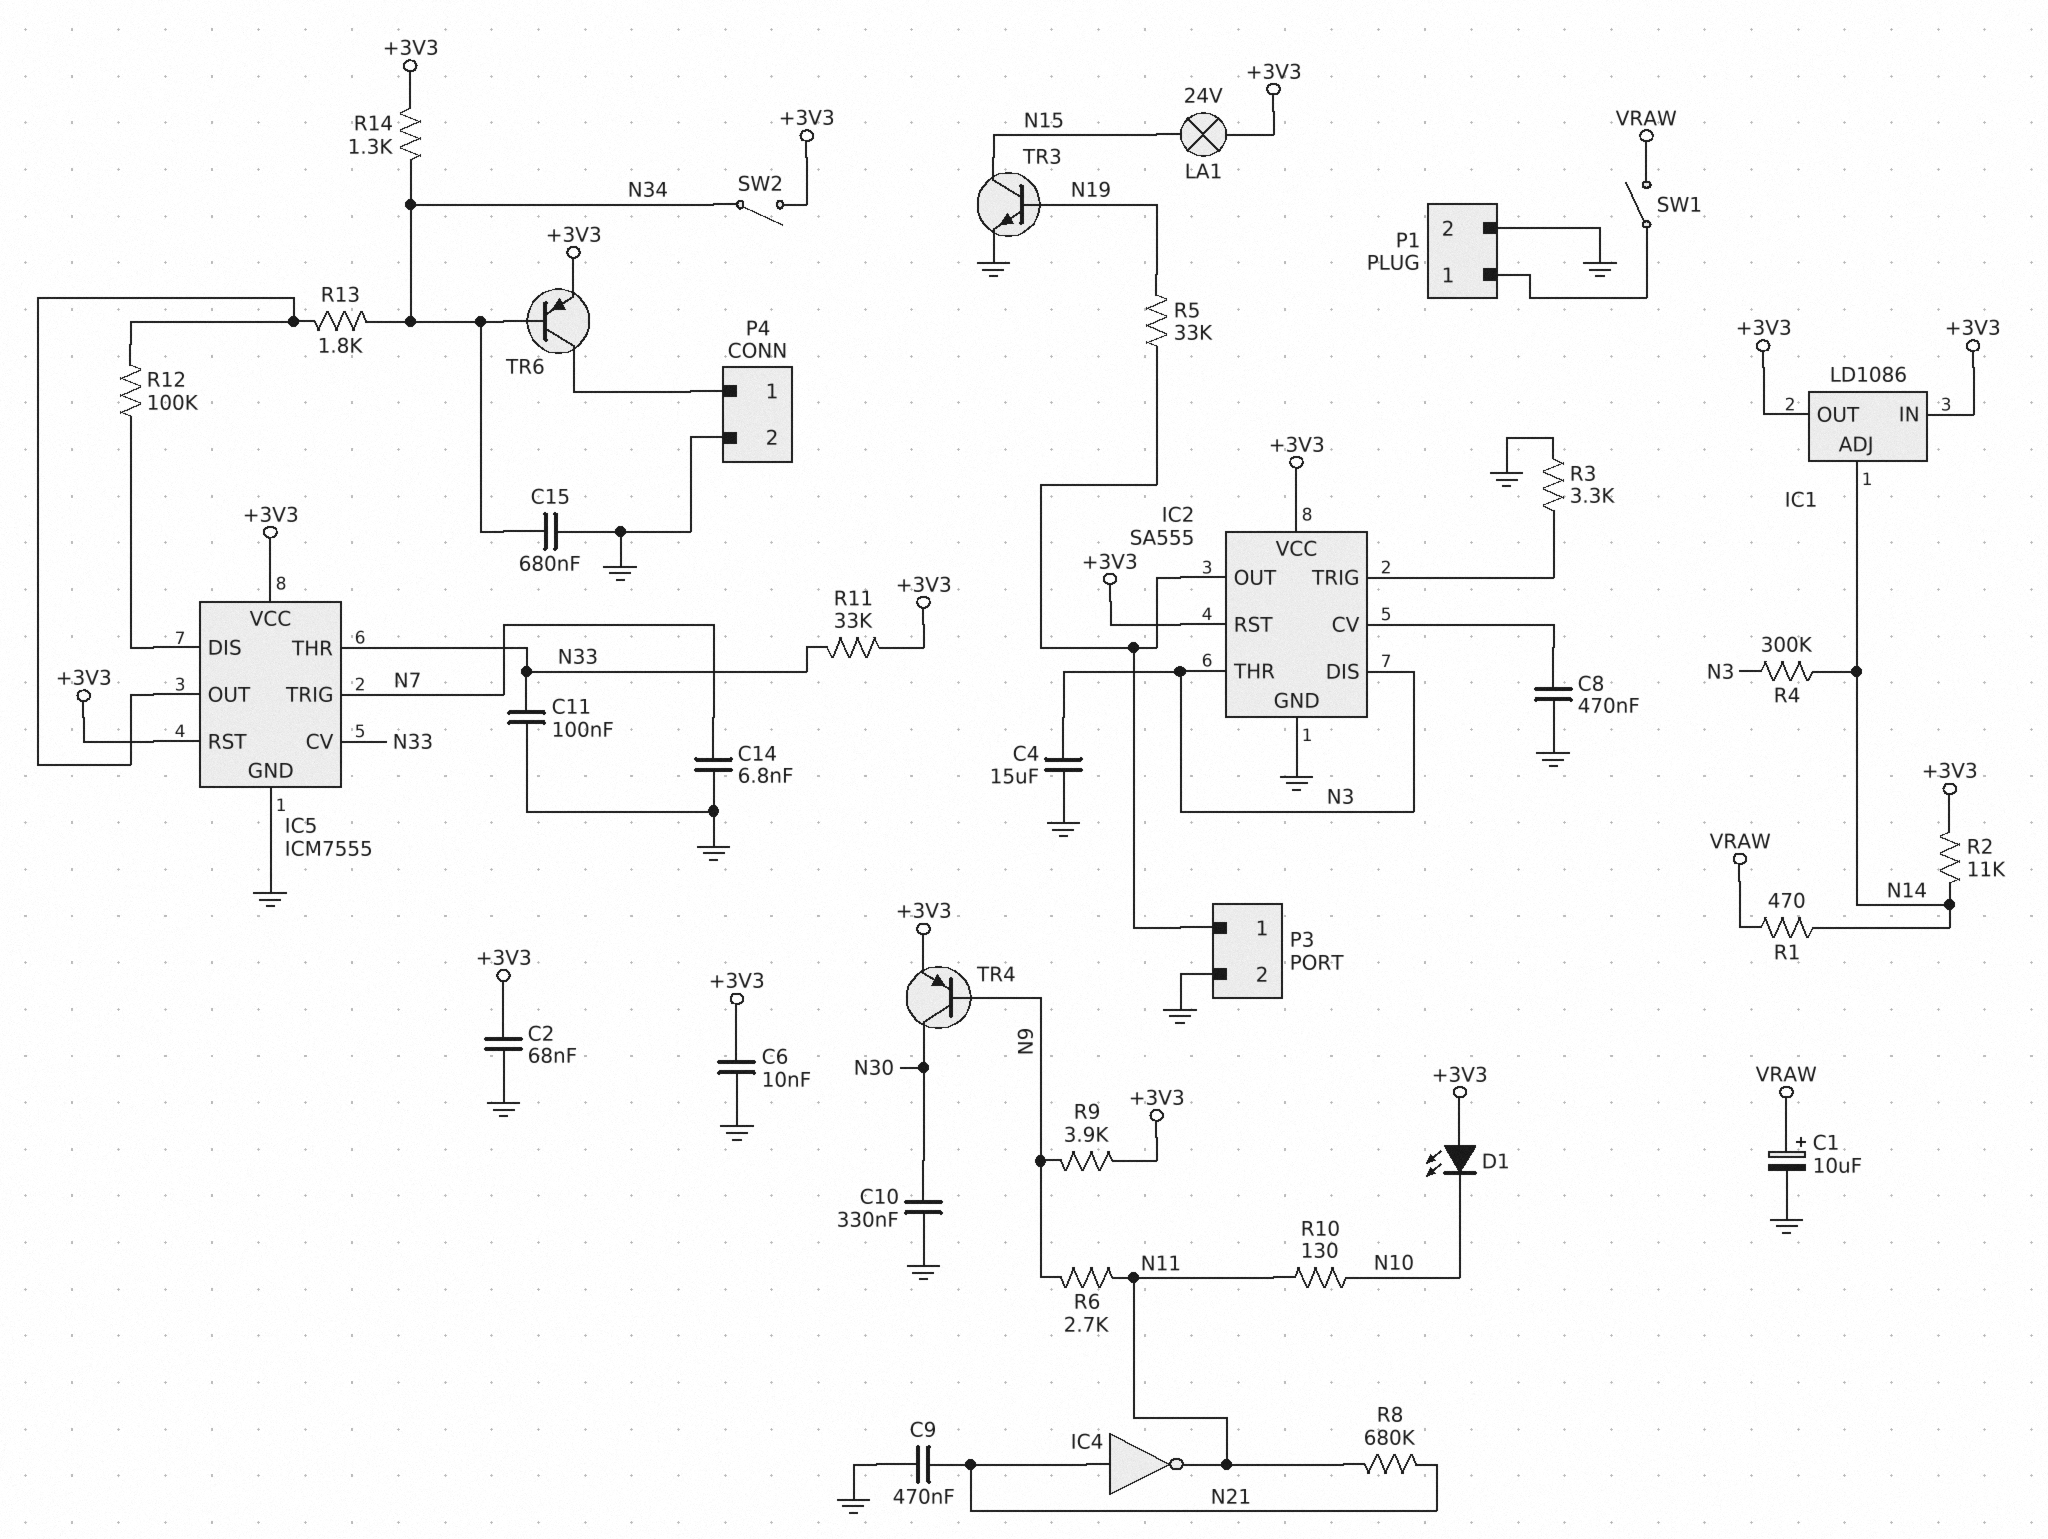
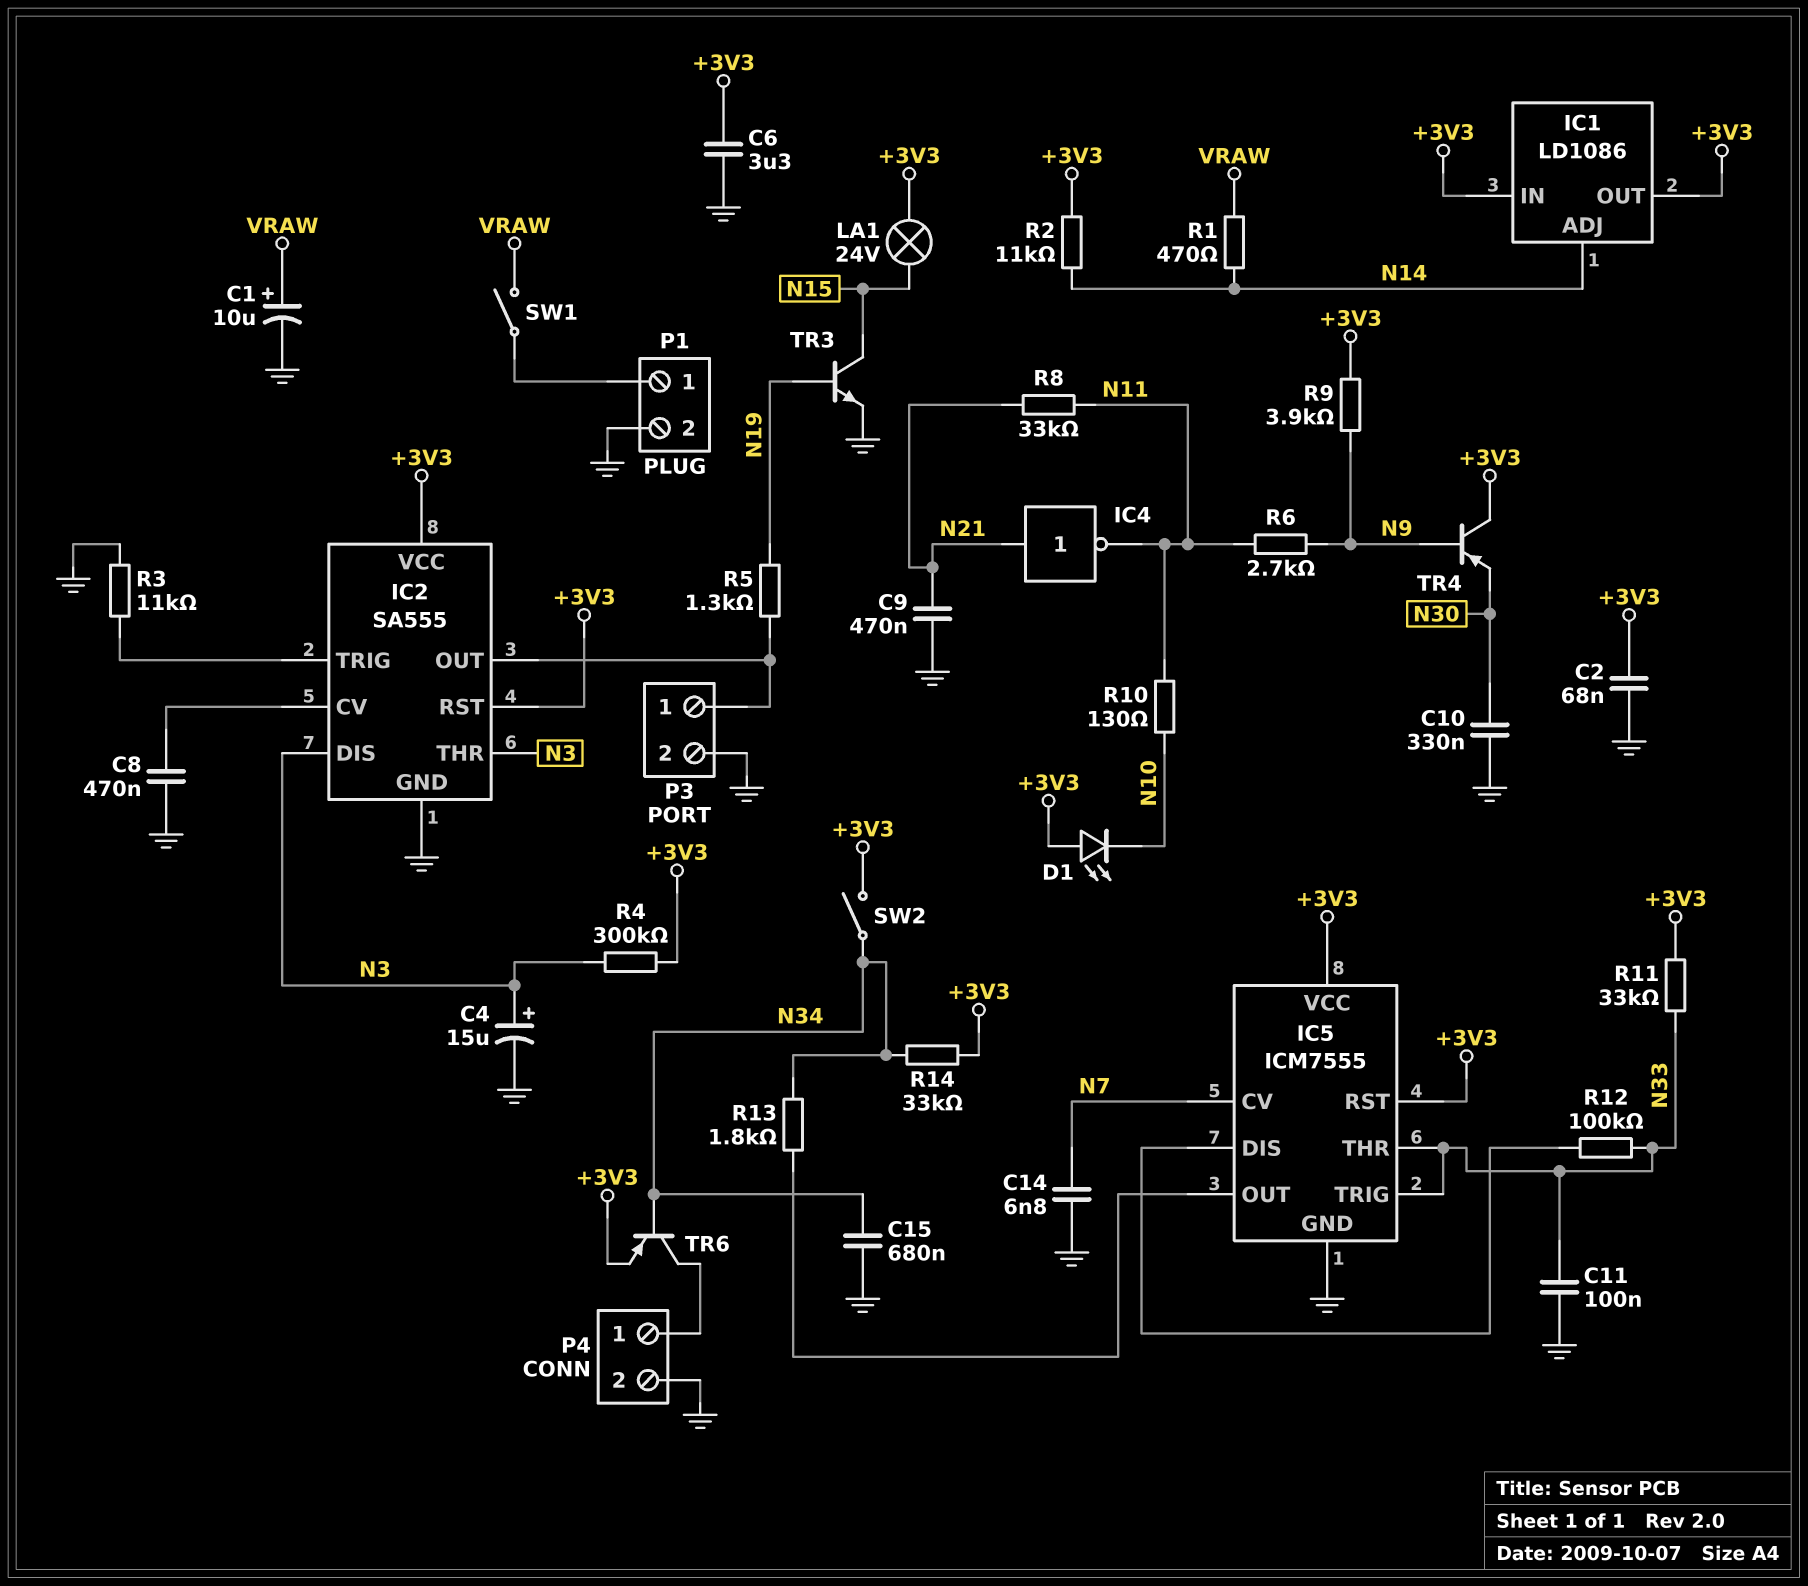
C4: 15uF (GND, N3) -> 15uF (plus N3, minus GND)
C6: 10nF (+3V3, GND) -> 3.3uF (+3V3, GND)
IC5 pin CV: N33 -> N7
IC5 pin TRIG: N7 -> N33
R3: 3.3k (GND, IC2/TRIG) -> 11k (GND, IC2/TRIG)
R4: 300k (N3, N14) -> 300k (+3V3, N3)
R5: 33k (IC2/OUT, N19) -> 1.3k (IC2/OUT, N19)
R8: 680k (N11, N21) -> 33k (N11, N21)
R12: 100k (IC5/DIS, IC5/OUT) -> 100k (IC5/DIS, N33)
R14: 1.3k (+3V3, N34) -> 33k (+3V3, N34)
TR4: PNP (B N9, C N30, E +3V3) -> PNP (B N9, C +3V3, E N30)

